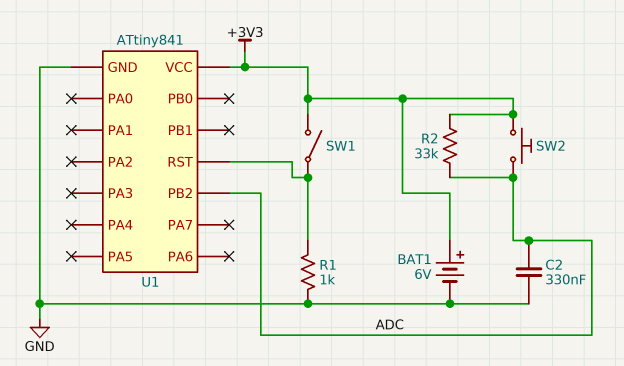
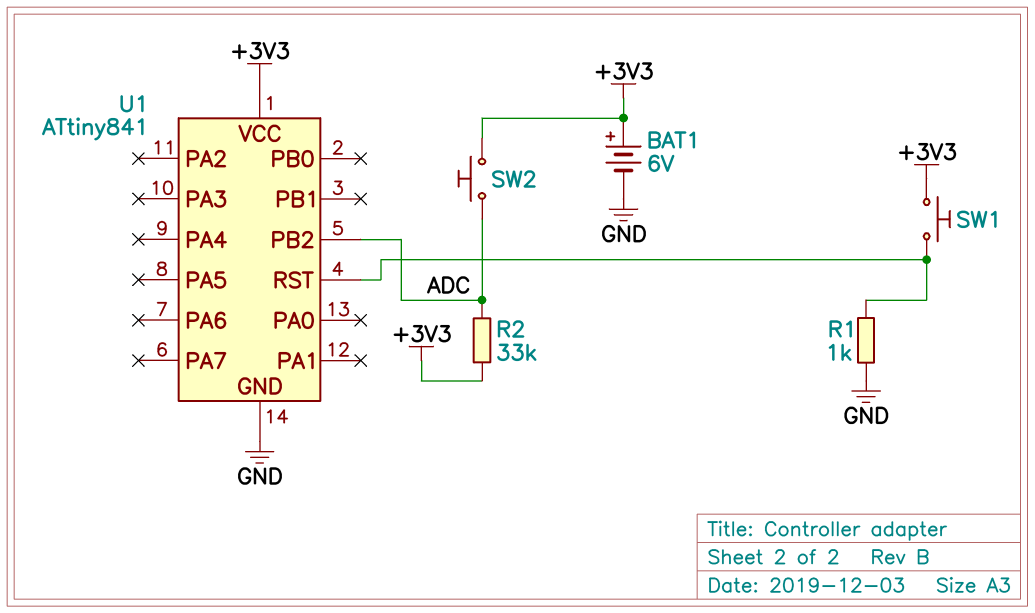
C2: 330nF (ADC, GND) -> none
SW1: switch (+3V3, U1/RST) -> button (+3V3, U1/RST)

